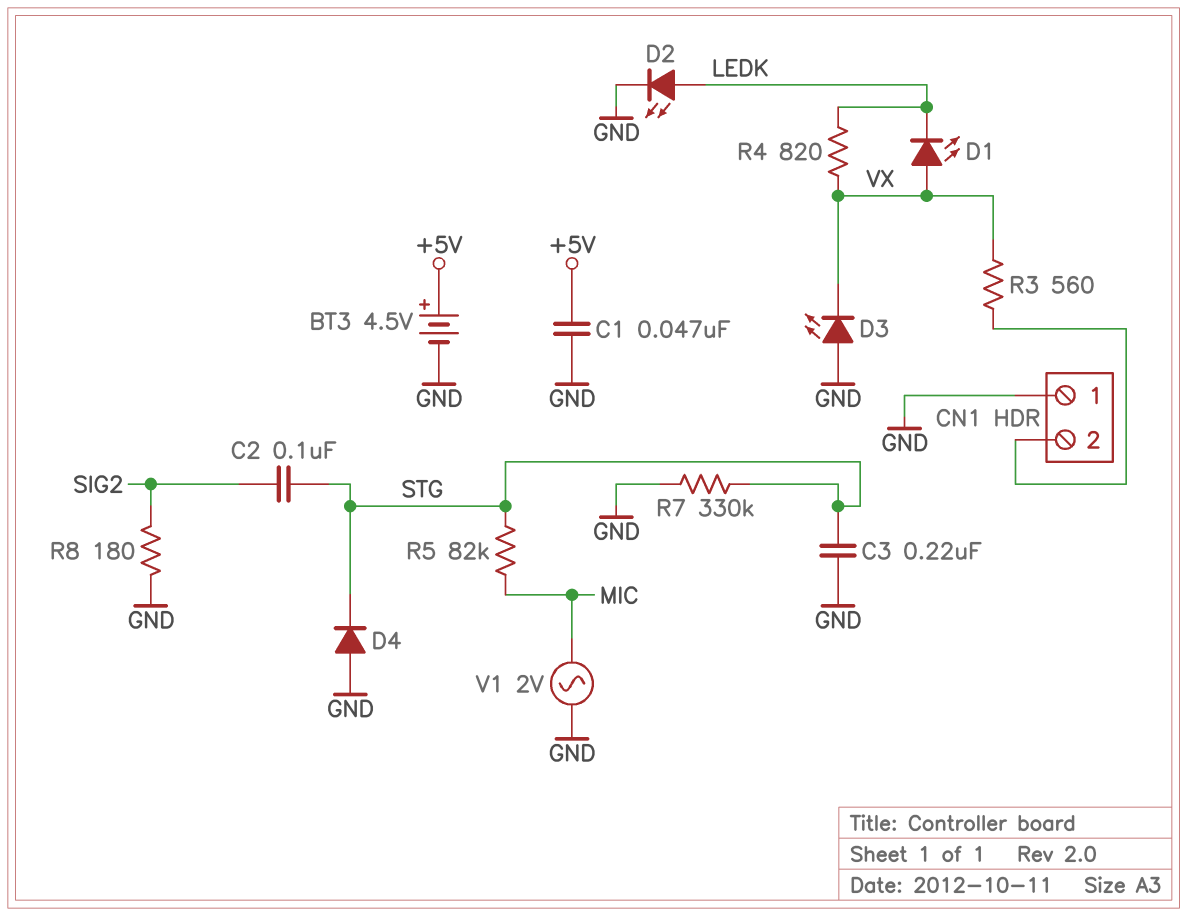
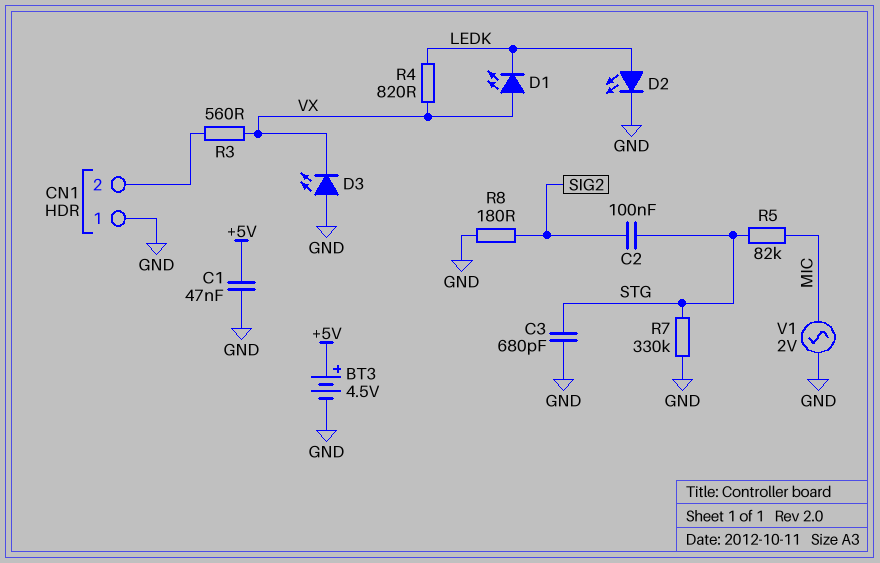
C3: 220nF (GND, STG) -> 680pF (GND, STG)
D4: diode (A GND, K STG) -> none

